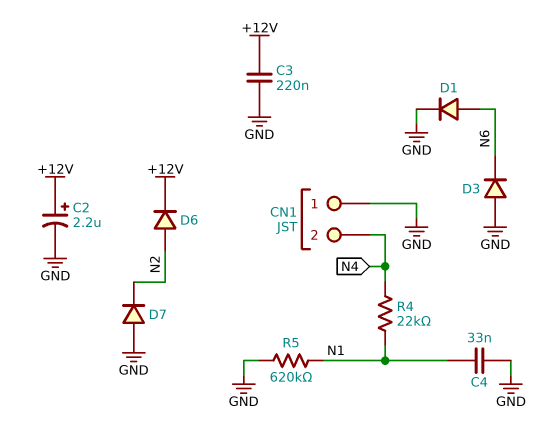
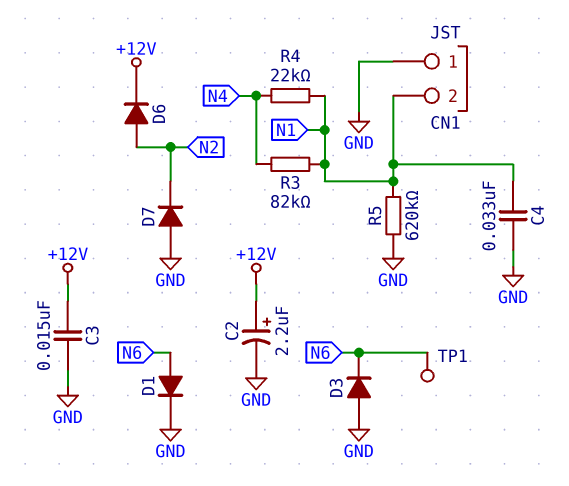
C3: 220nF (+12V, GND) -> 15nF (+12V, GND)
CN1 pin 2: N4 -> N1
R3: none -> 82k (N1, N4)
TP1: none -> test point (N6)

